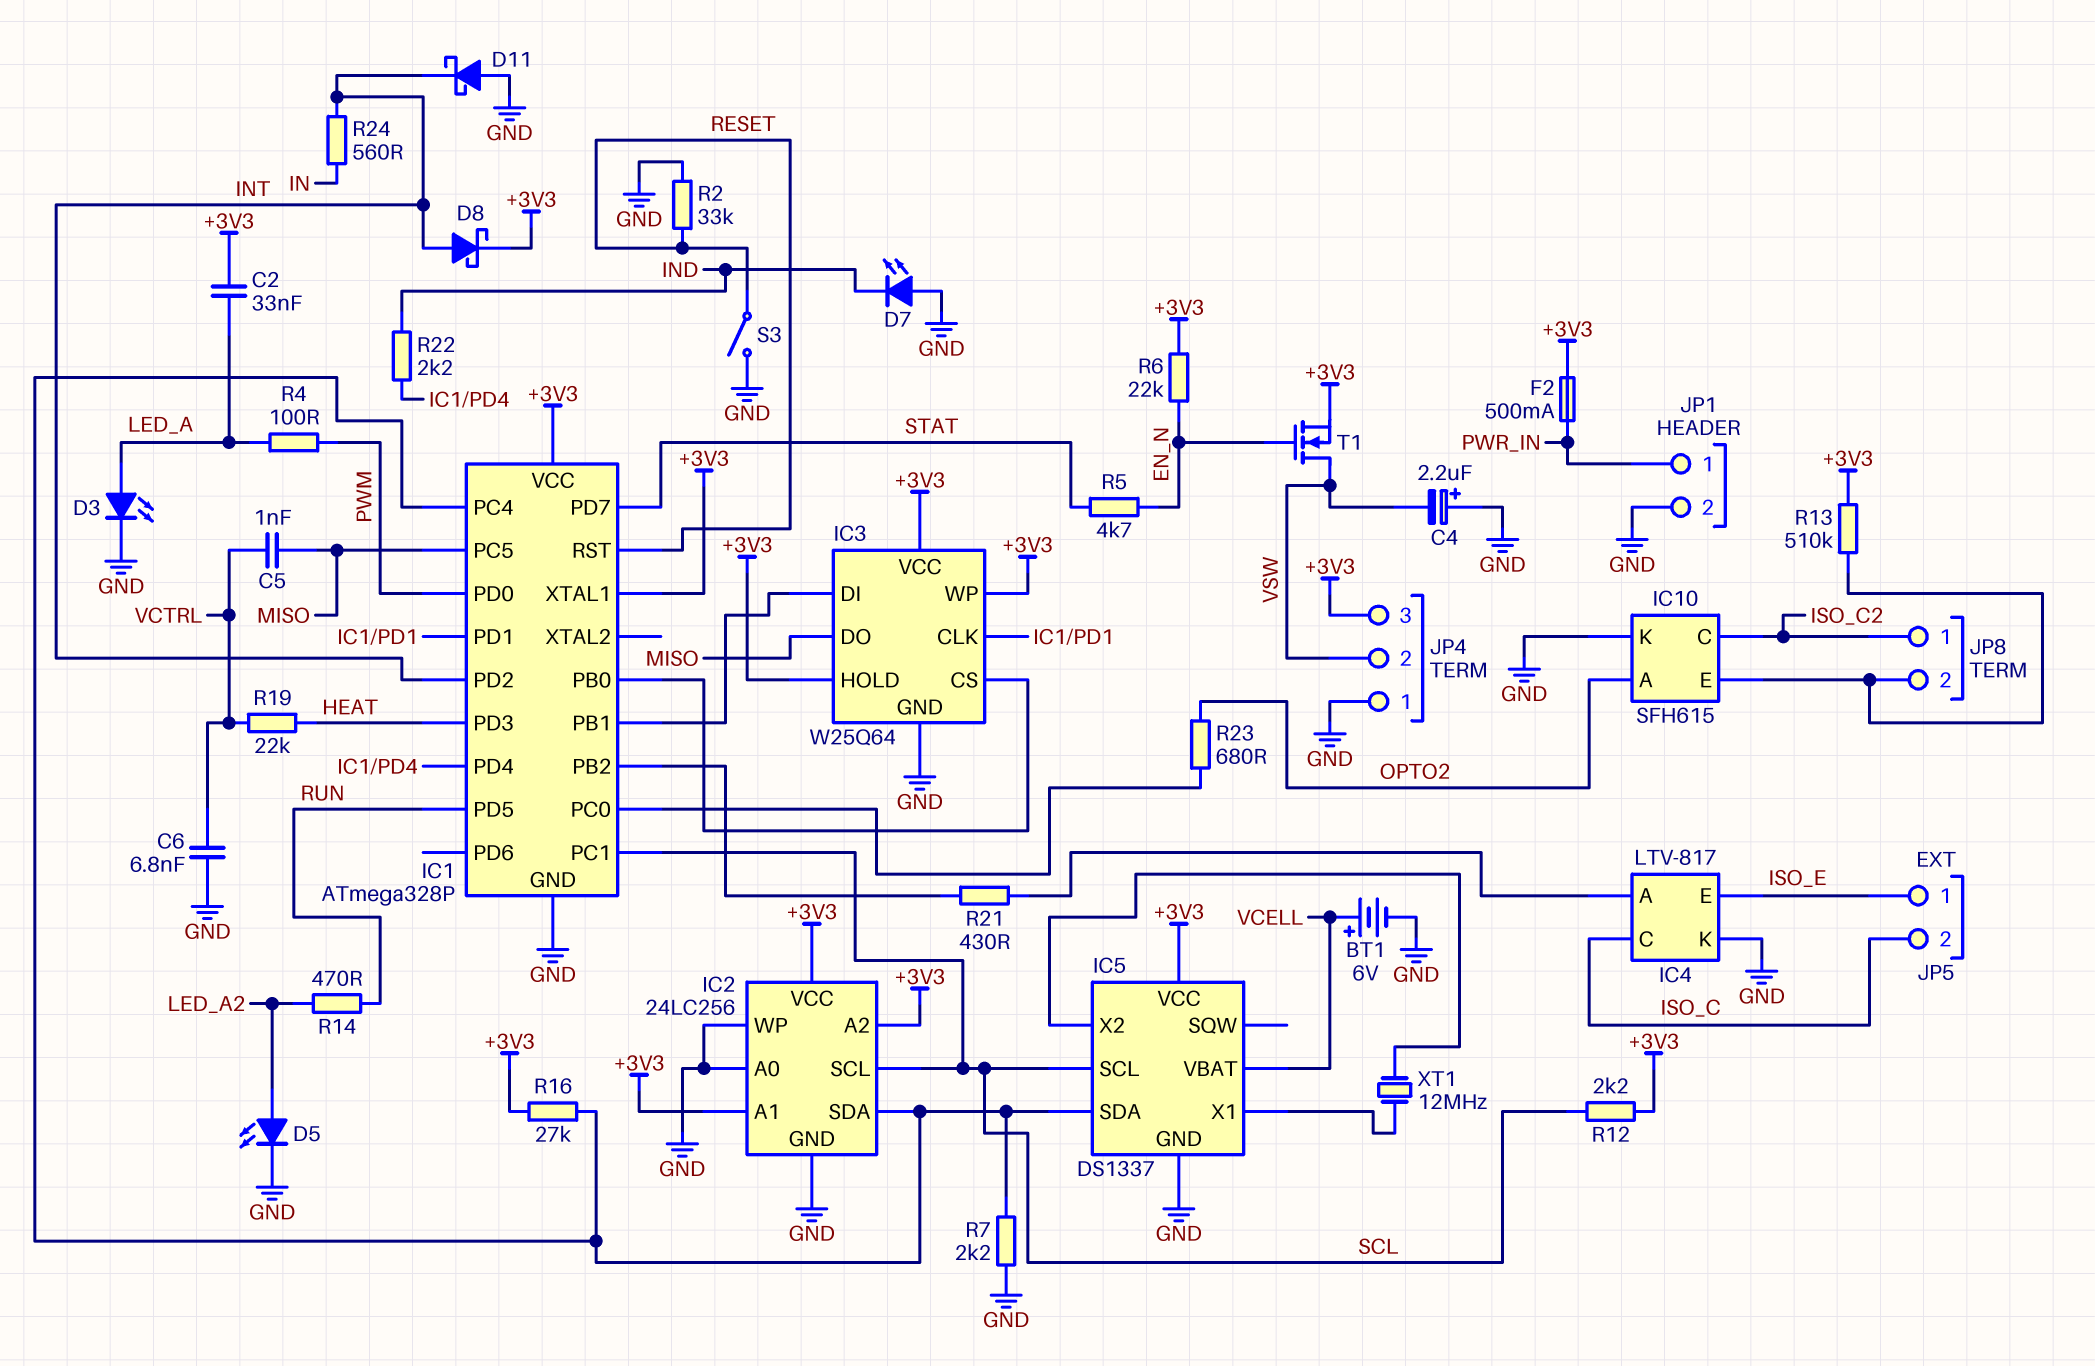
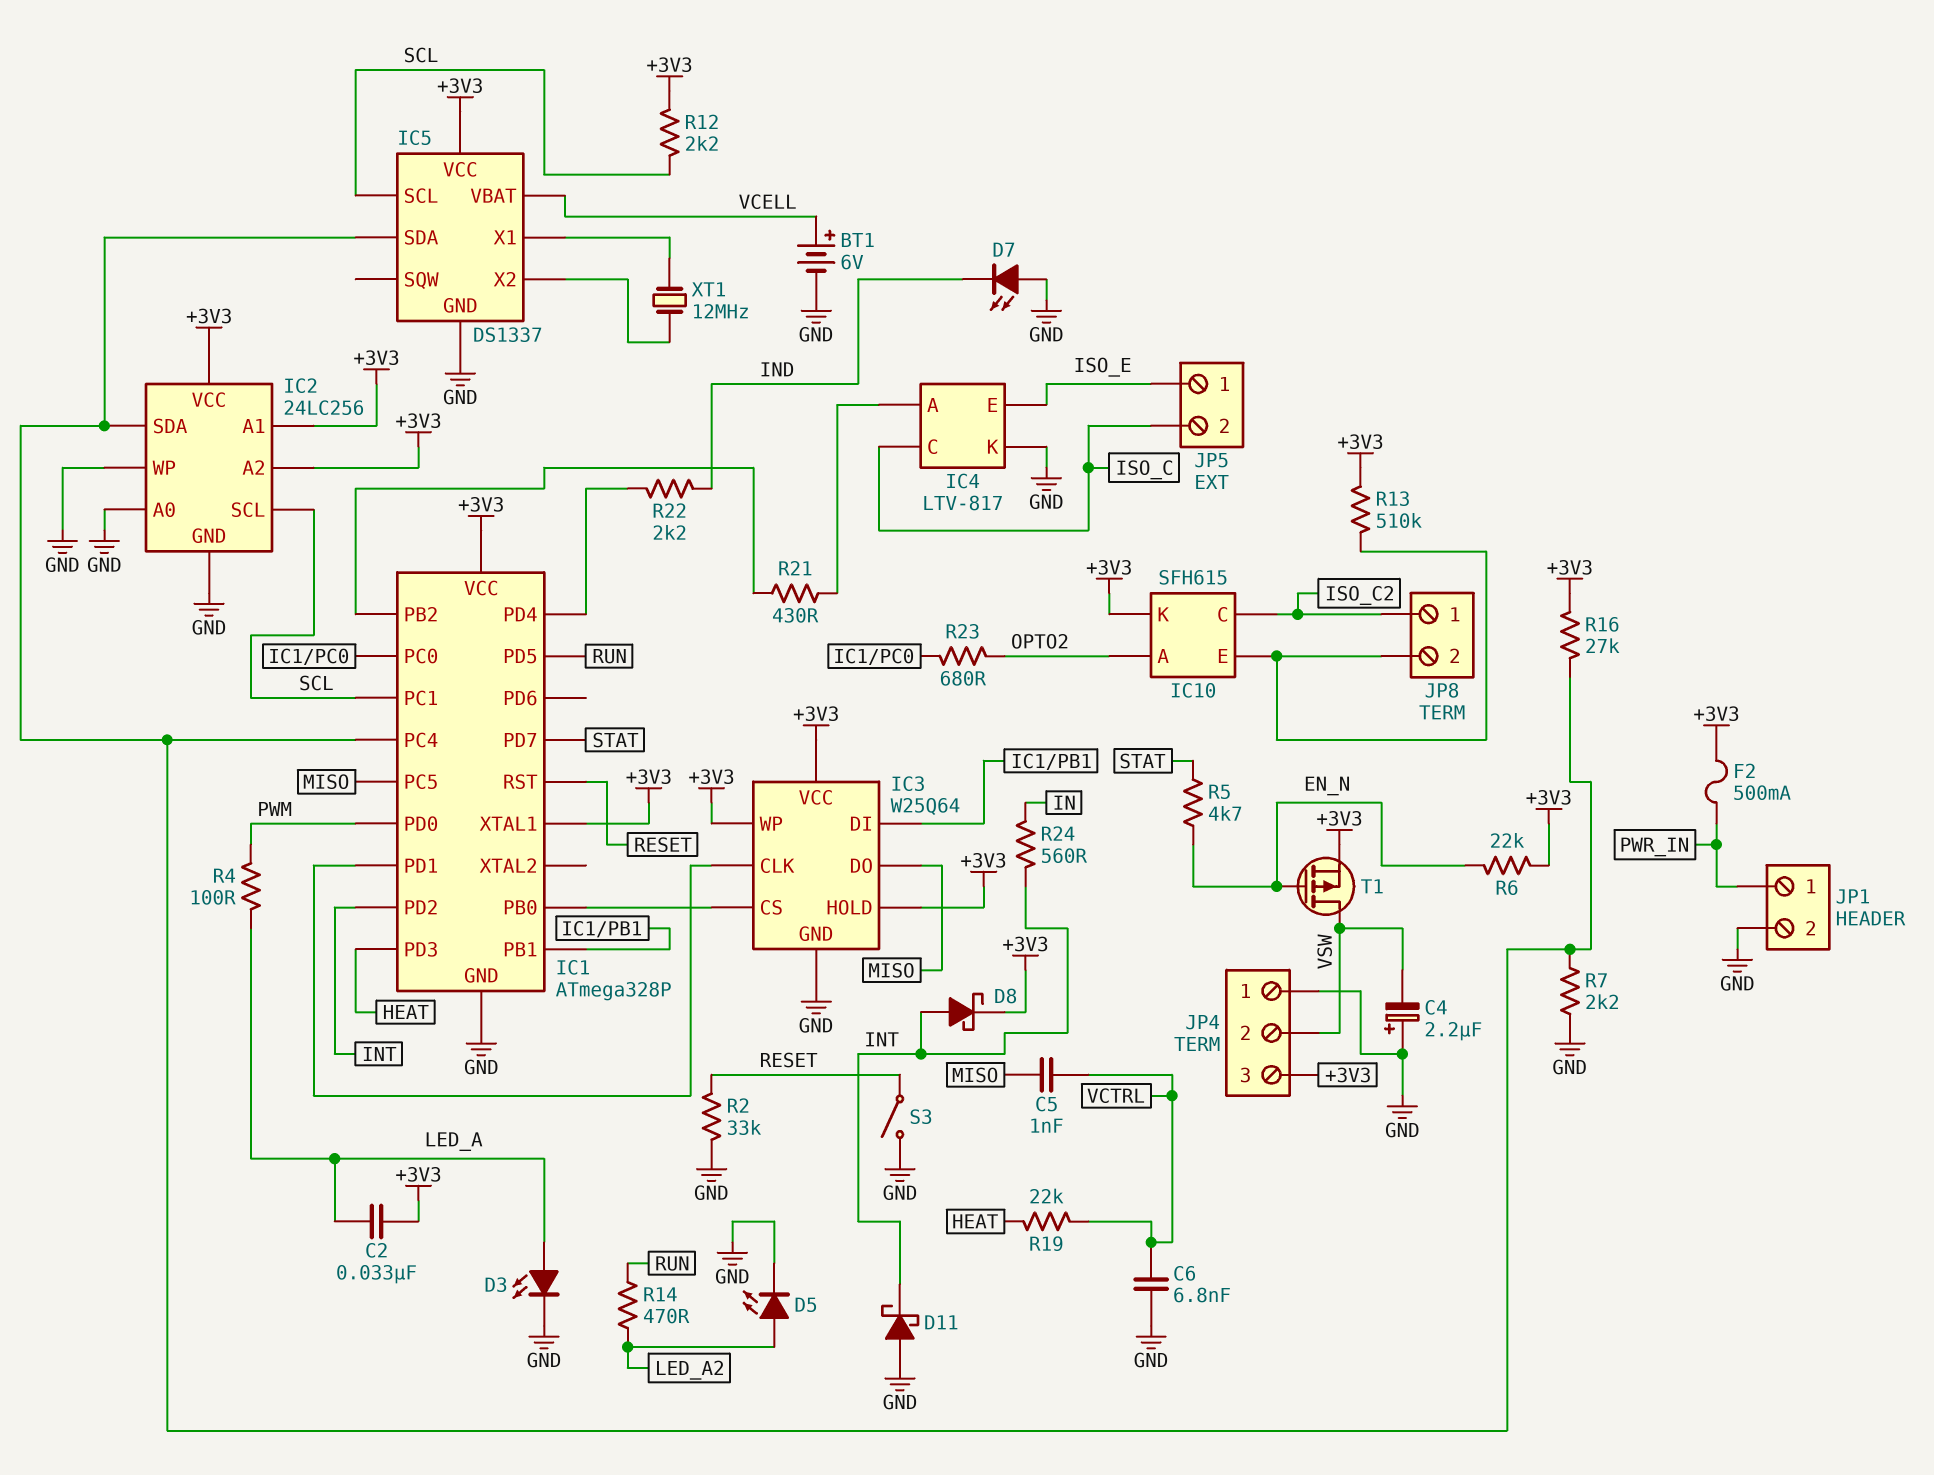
IC10 pin K: GND -> +3V3
T1: NMOS (G EN_N, D VSW, S +3V3) -> PMOS (G EN_N, D VSW, S +3V3)

